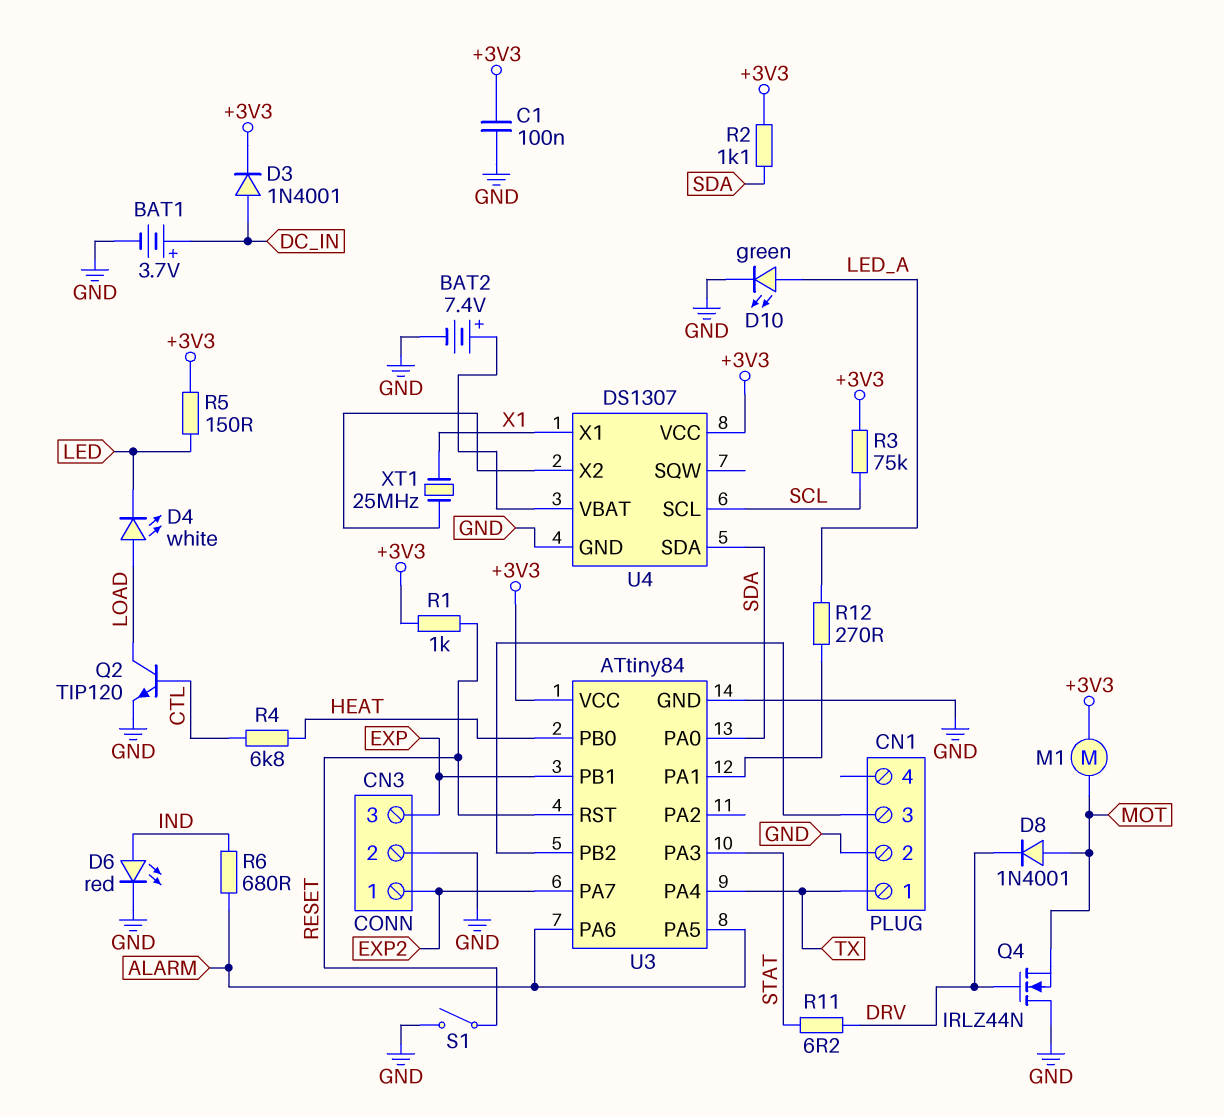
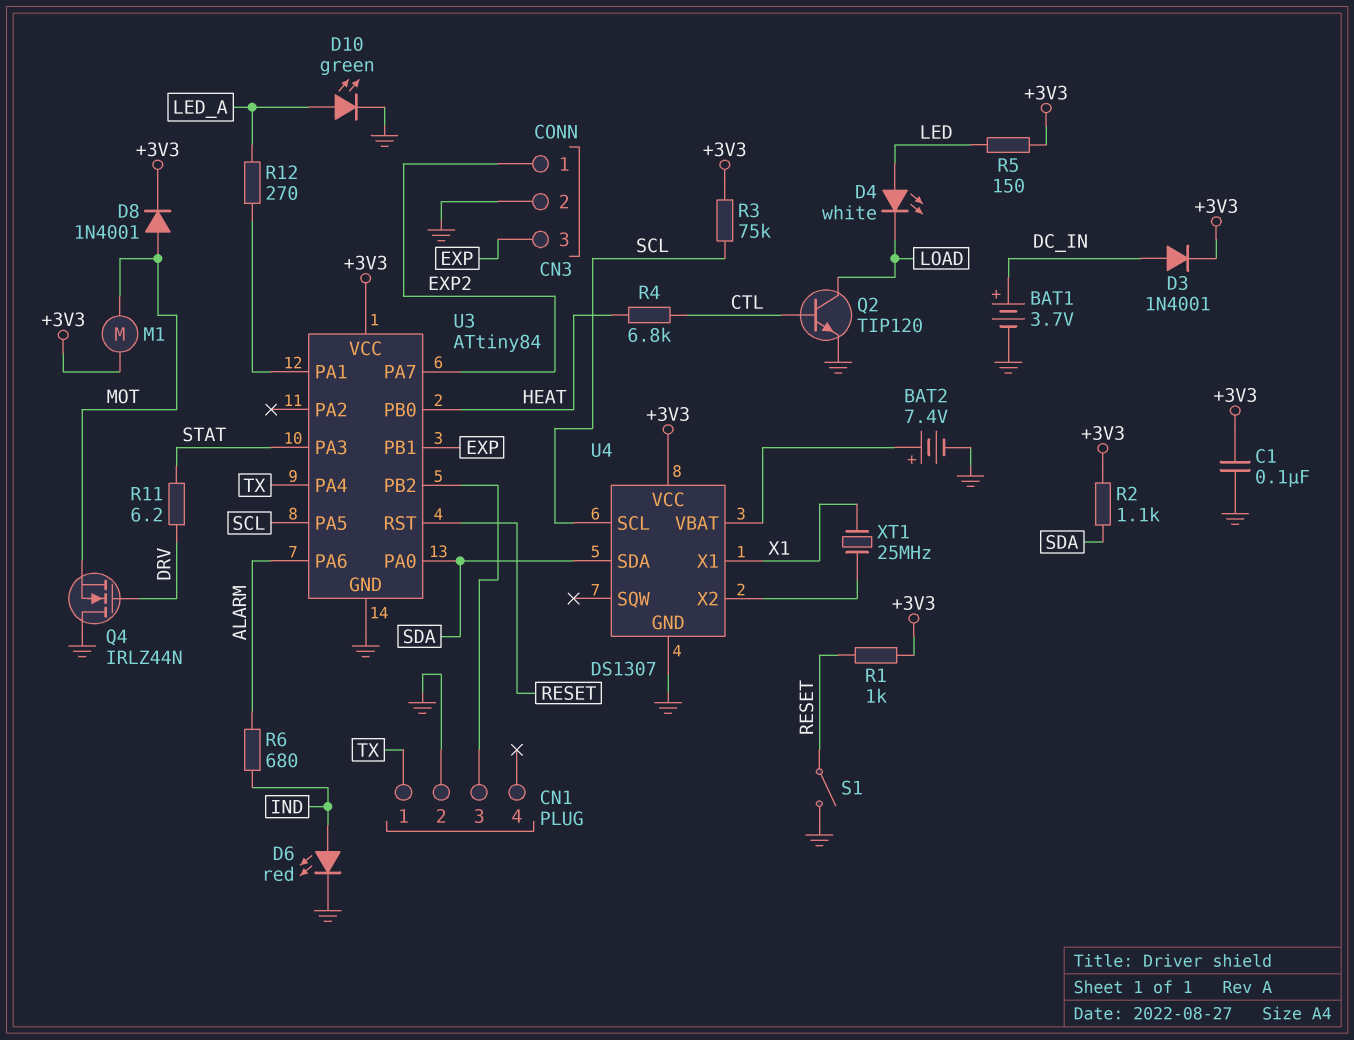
D4: LED white (A LOAD, K LED) -> LED white (A LED, K LOAD)
D8: diode 1N4001 (A MOT, K DRV) -> diode 1N4001 (A MOT, K +3V3)
U3 pin PA5: ALARM -> SCL

